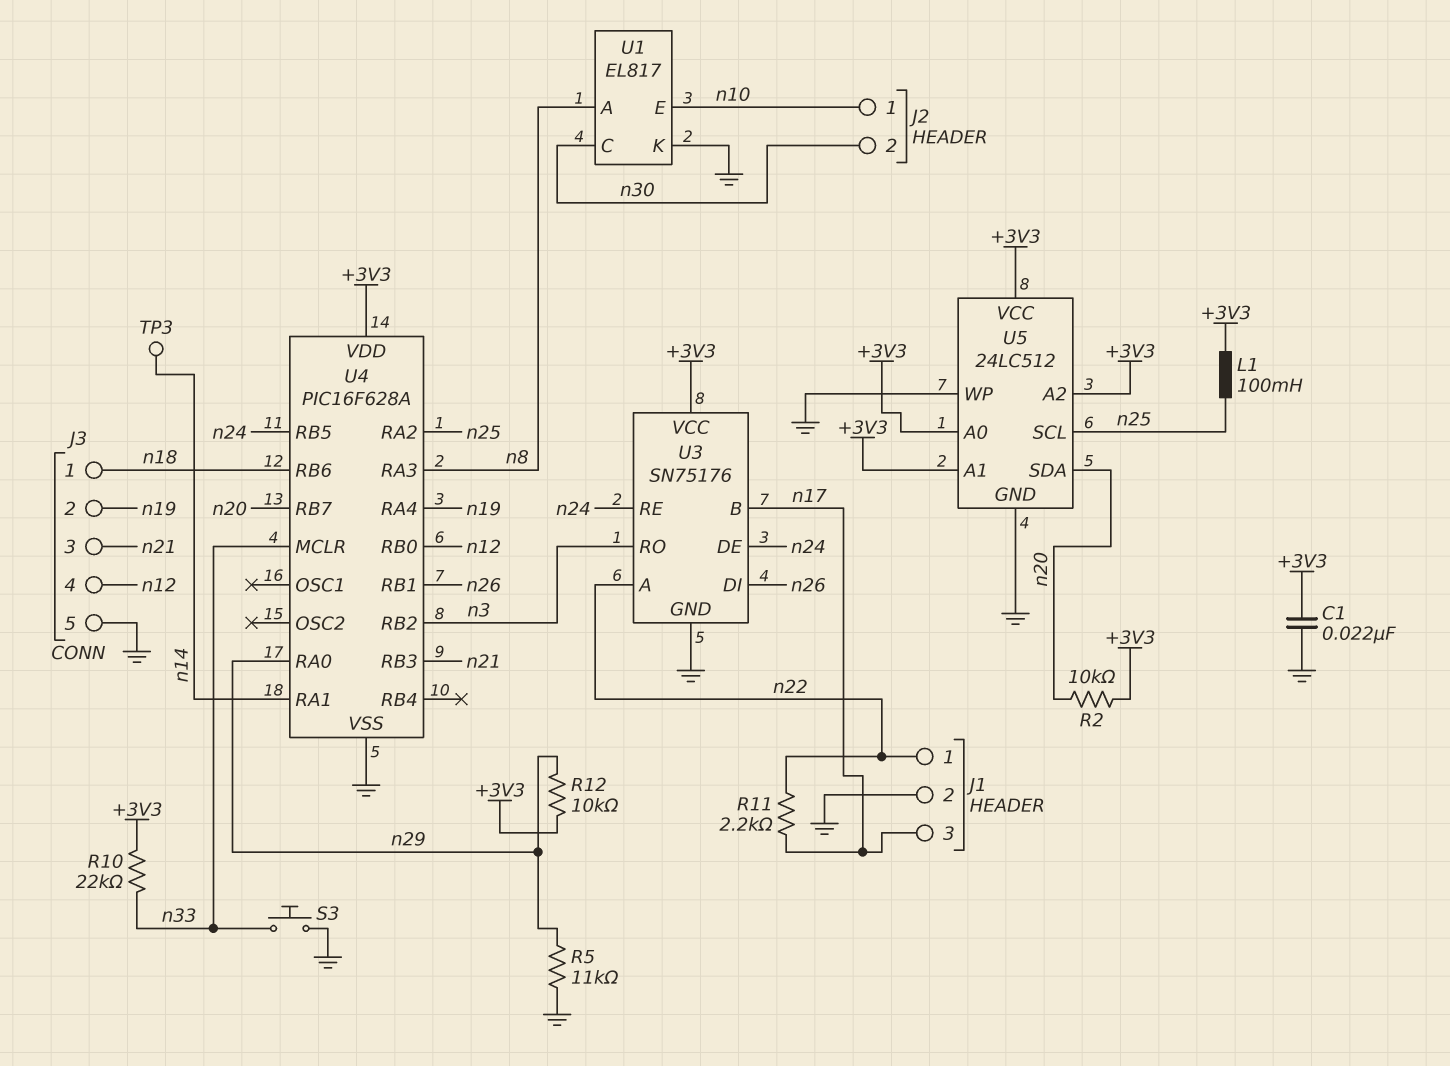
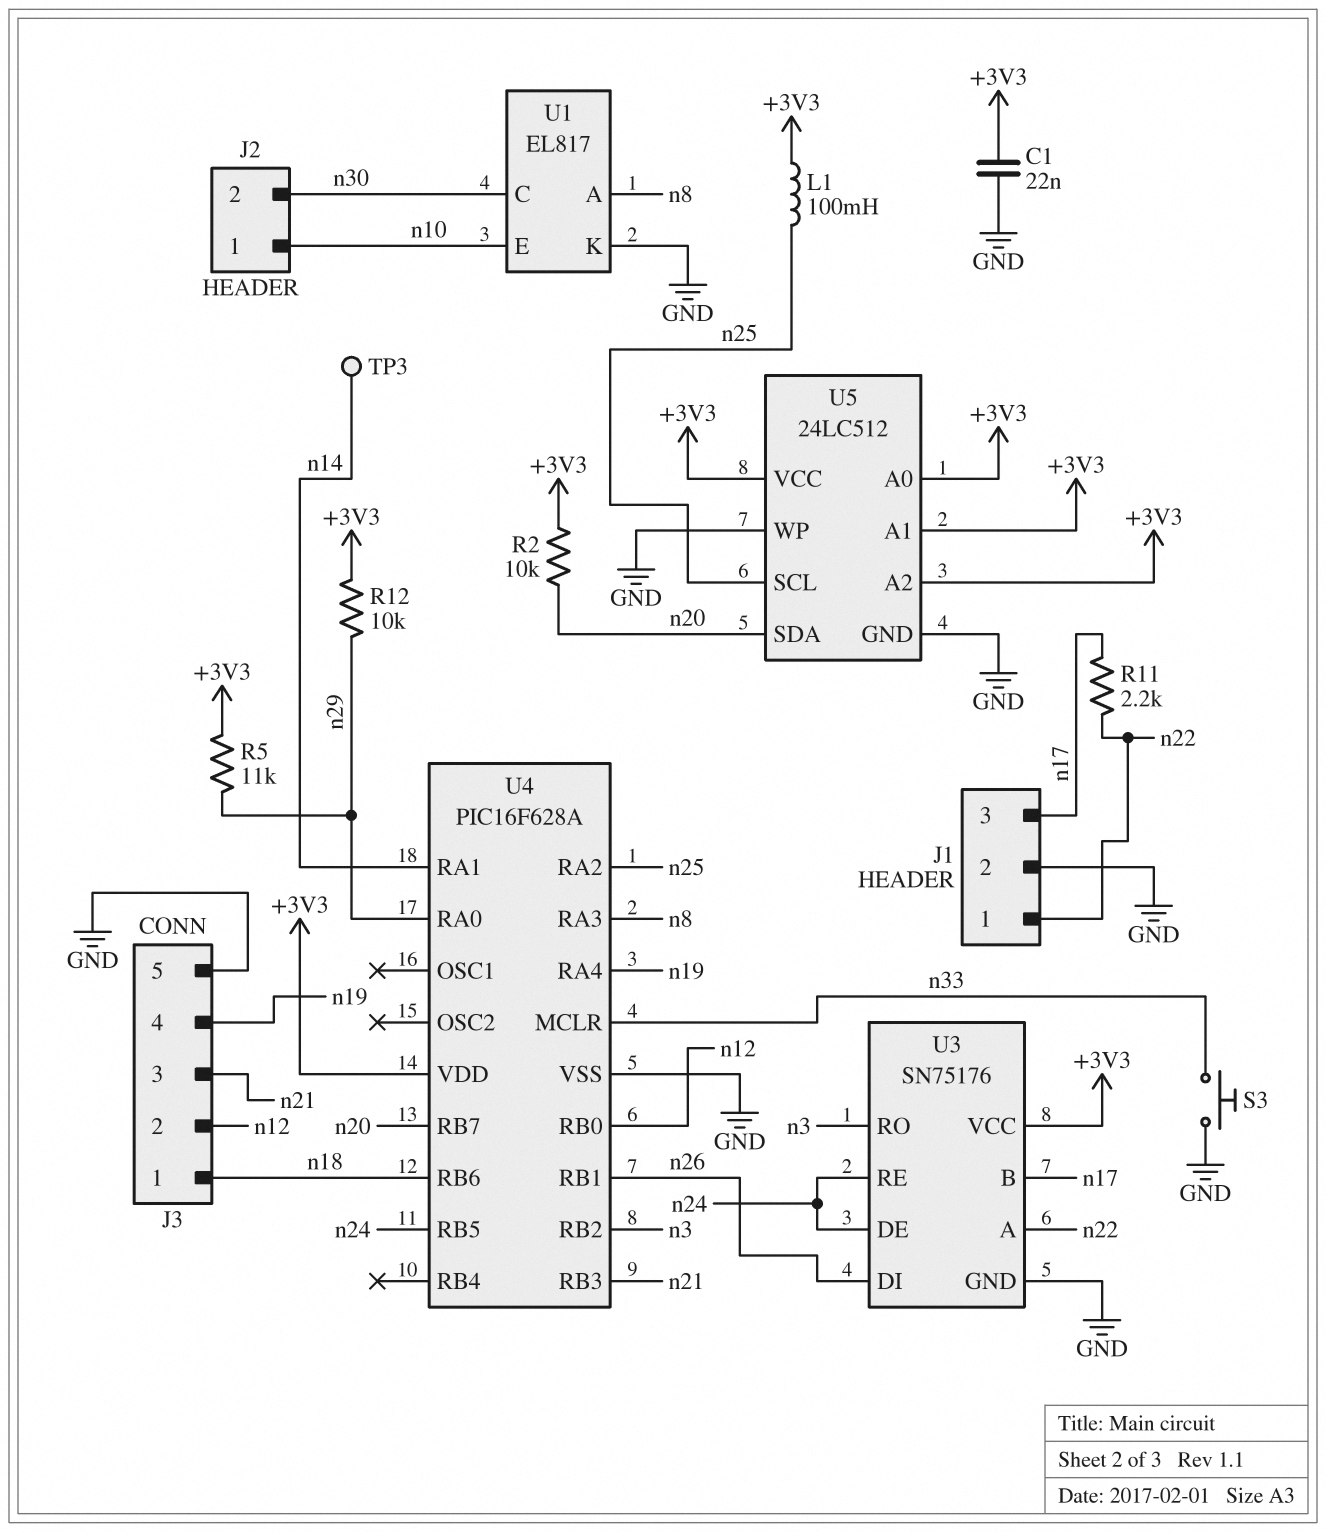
J3 pin 2: n19 -> n12
J3 pin 4: n12 -> n19
R5: 11k (GND, n29) -> 11k (+3V3, n29)
R10: 22k (+3V3, n33) -> none

